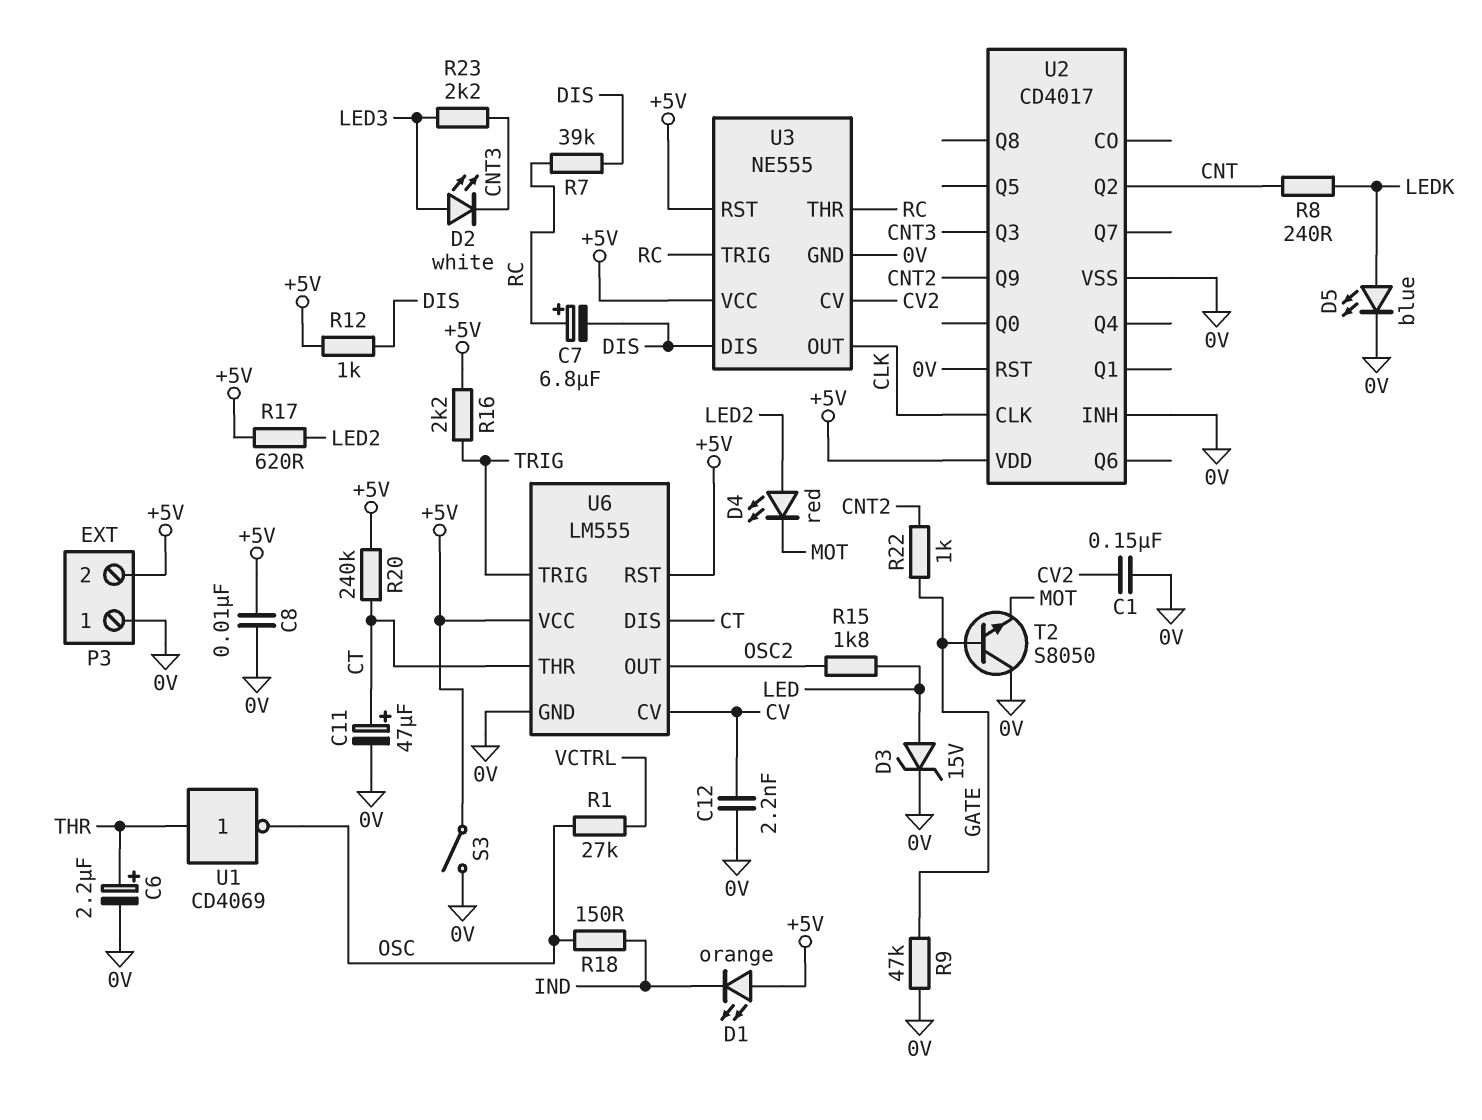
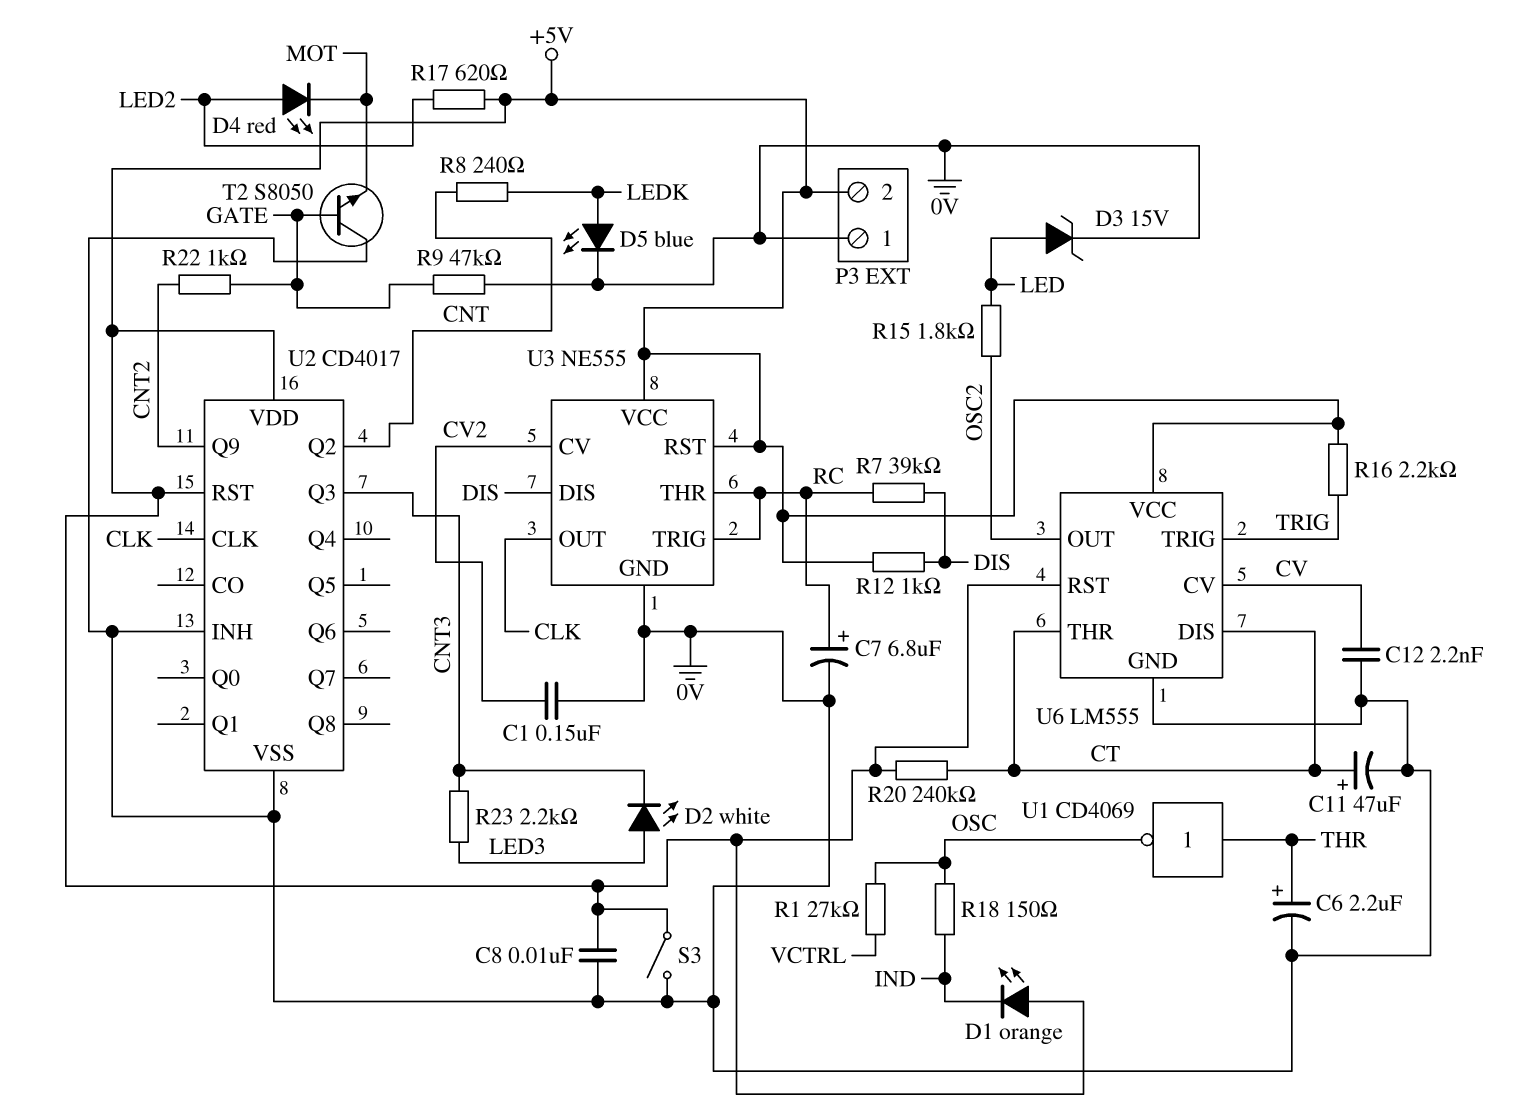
C7: 6.8uF (plus RC, minus DIS) -> 6.8uF (plus RC, minus 0V)
U2 pin RST: 0V -> +5V

